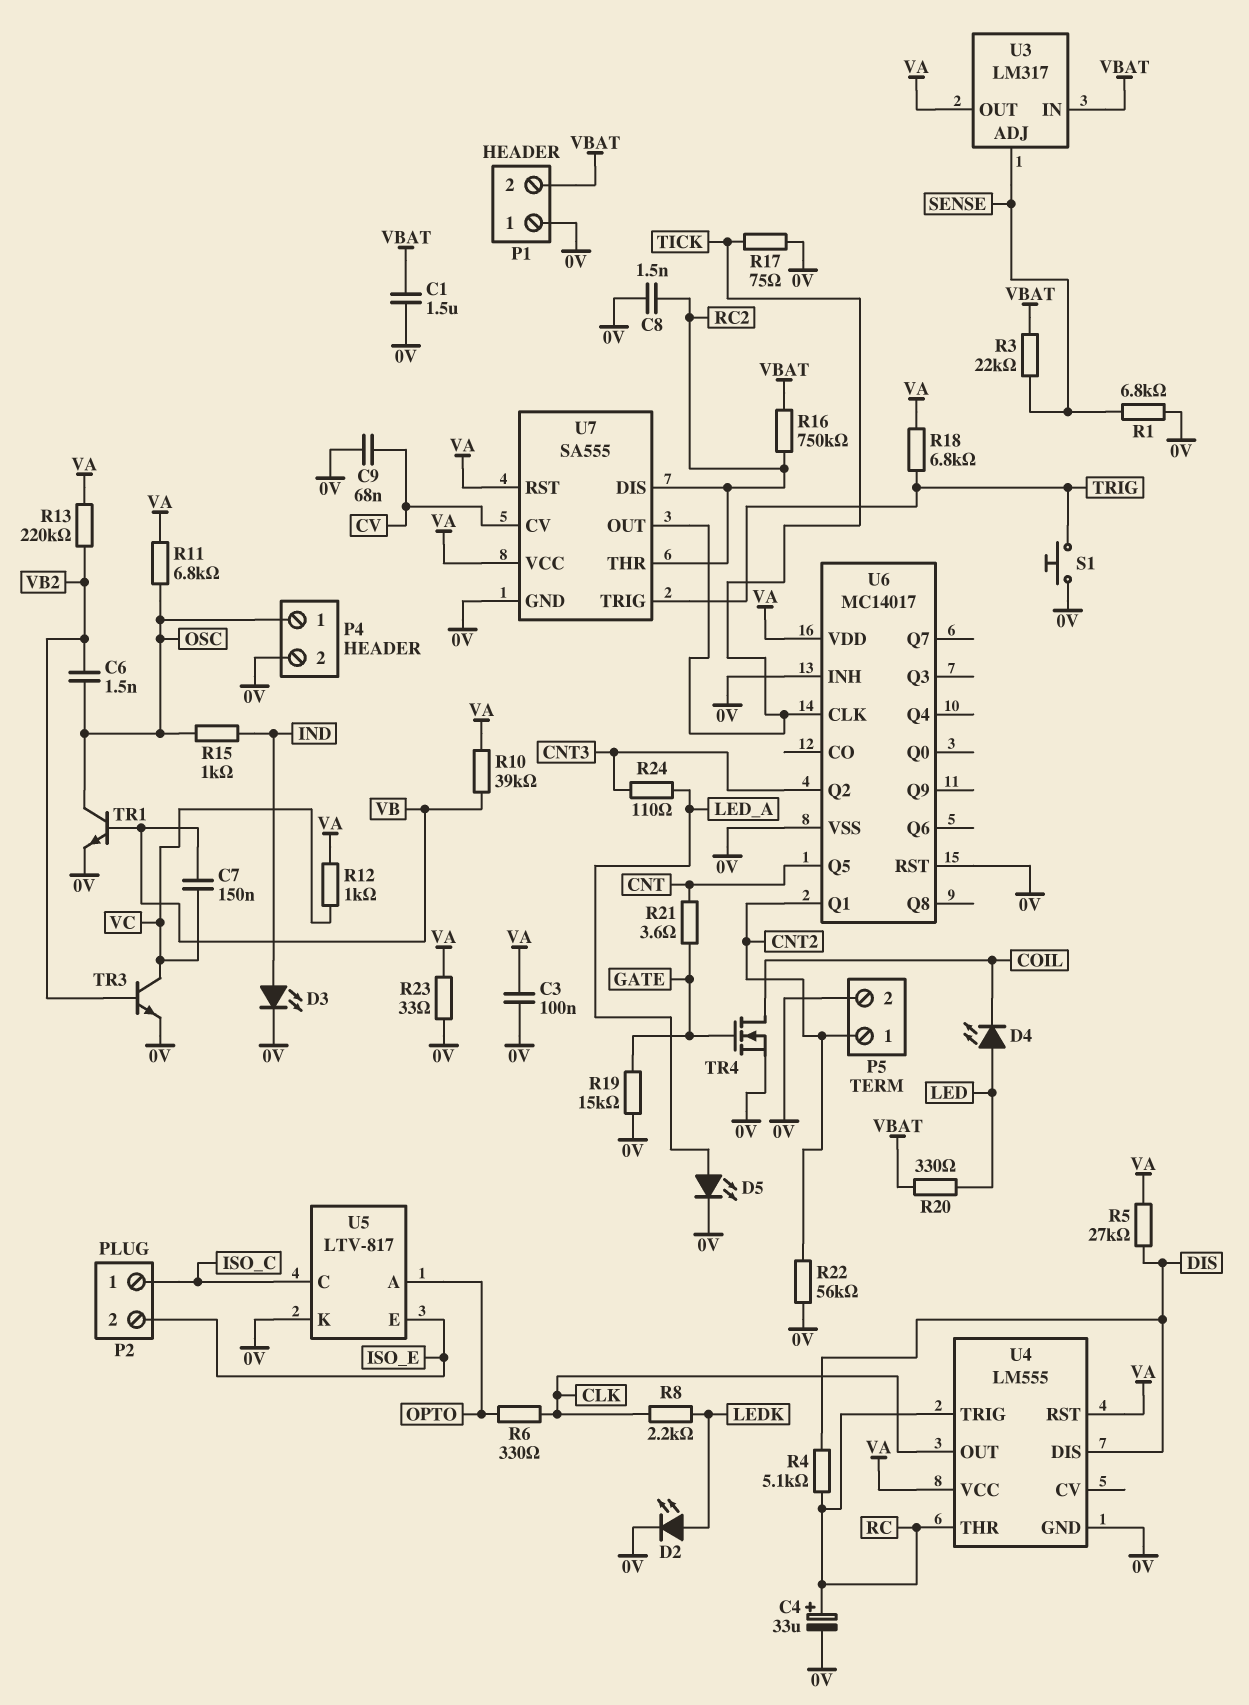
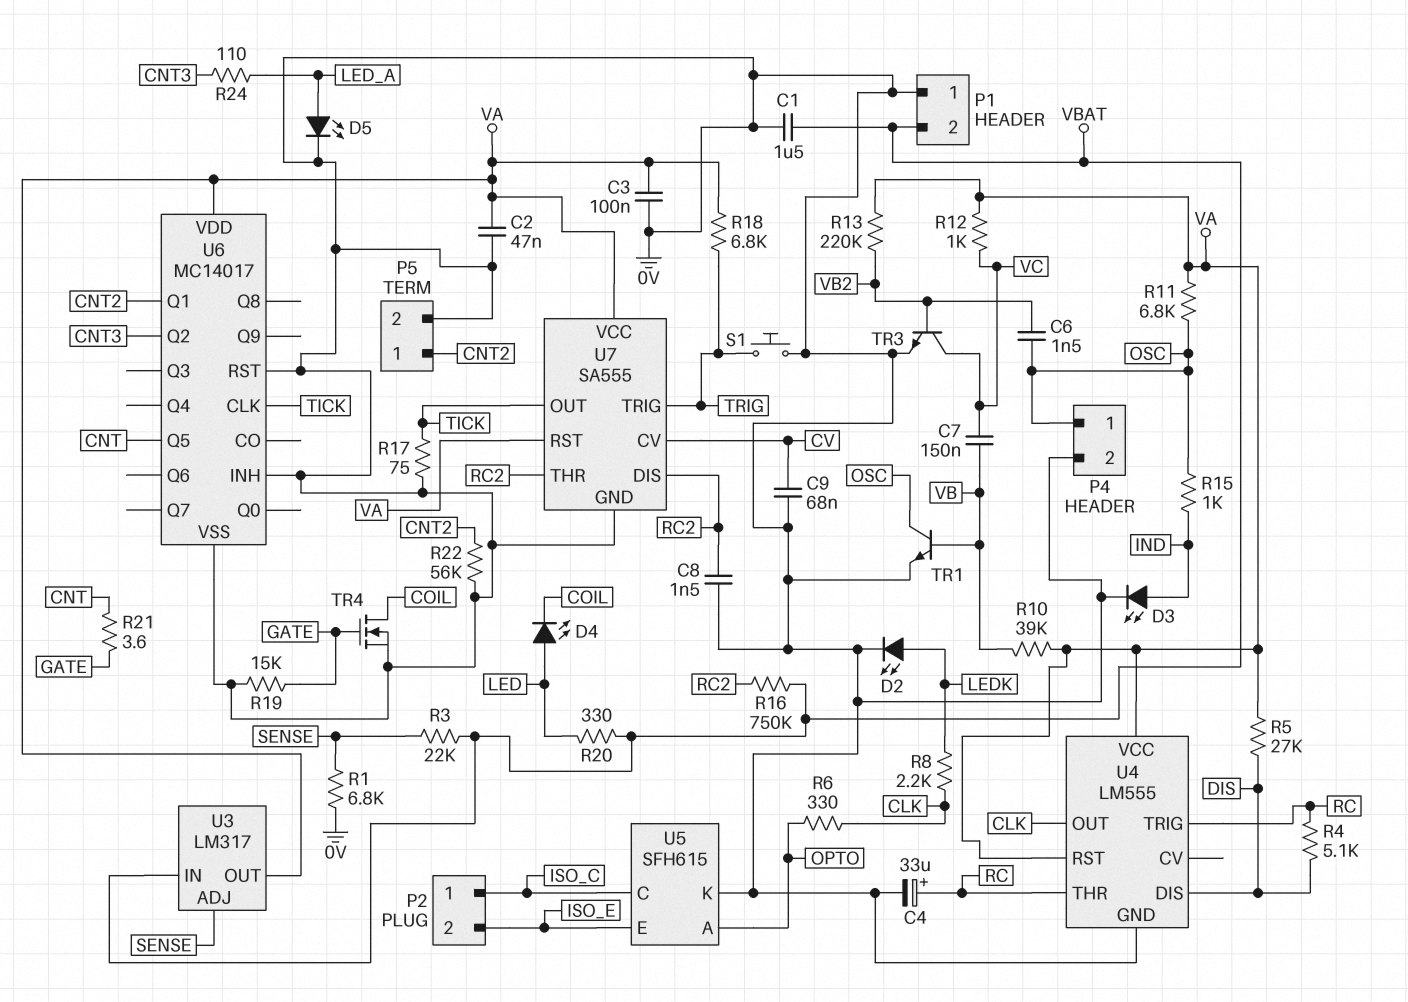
C2: none -> 47nF (0V, VA)
R23: 33 (0V, VA) -> none
U5: LTV-817 -> SFH615

